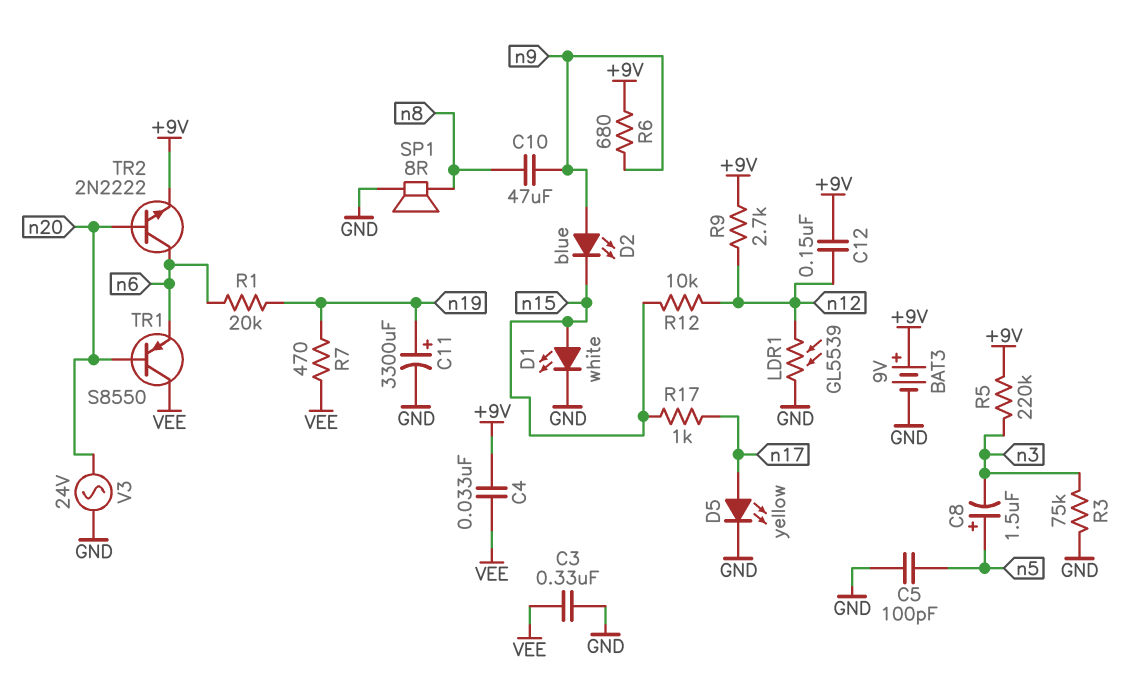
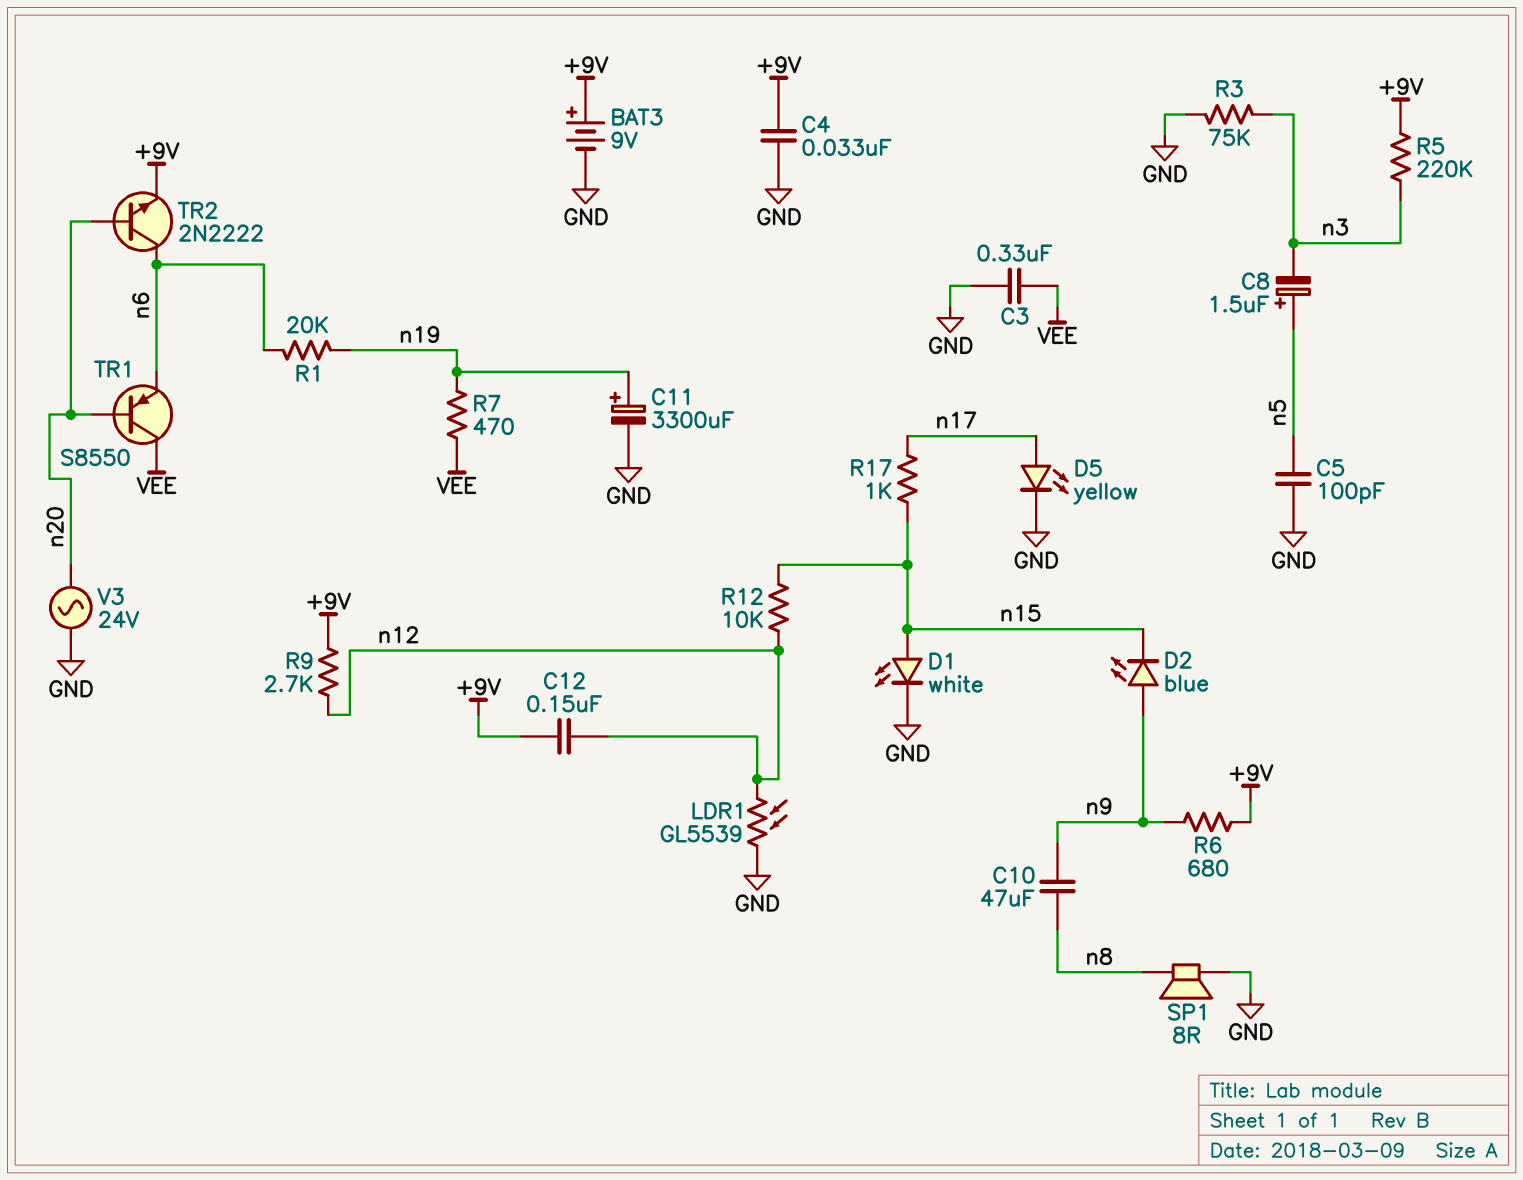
C4: 33nF (+9V, VEE) -> 33nF (+9V, GND)

